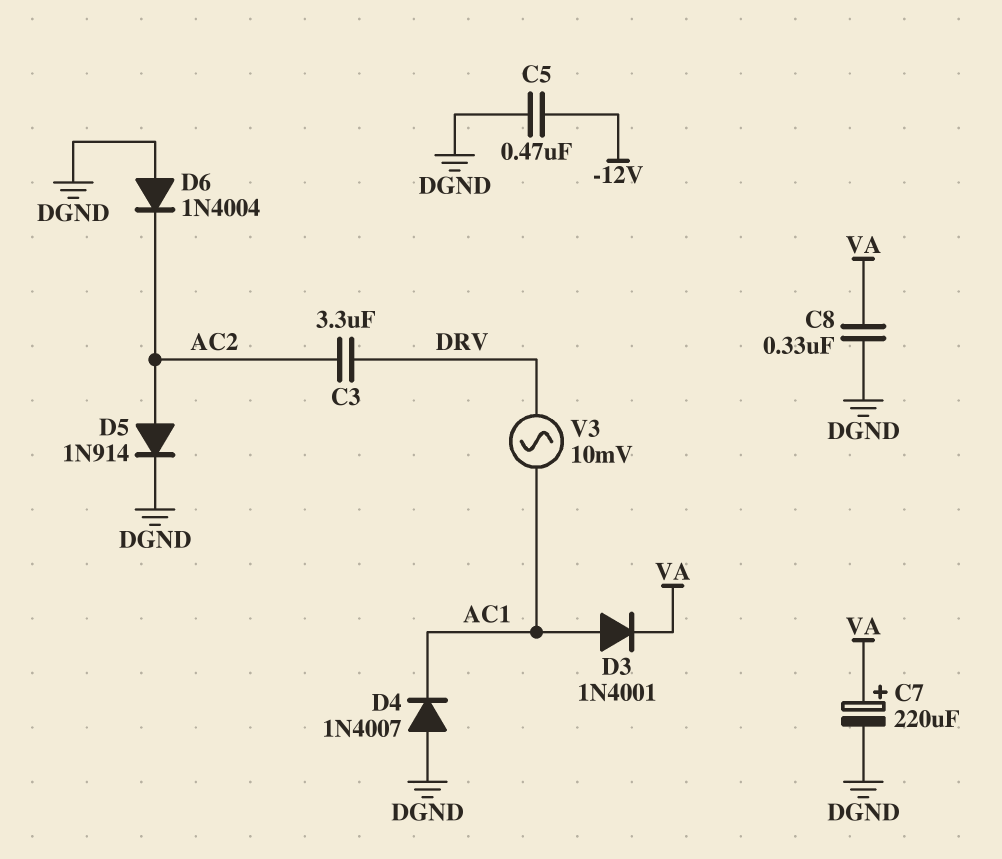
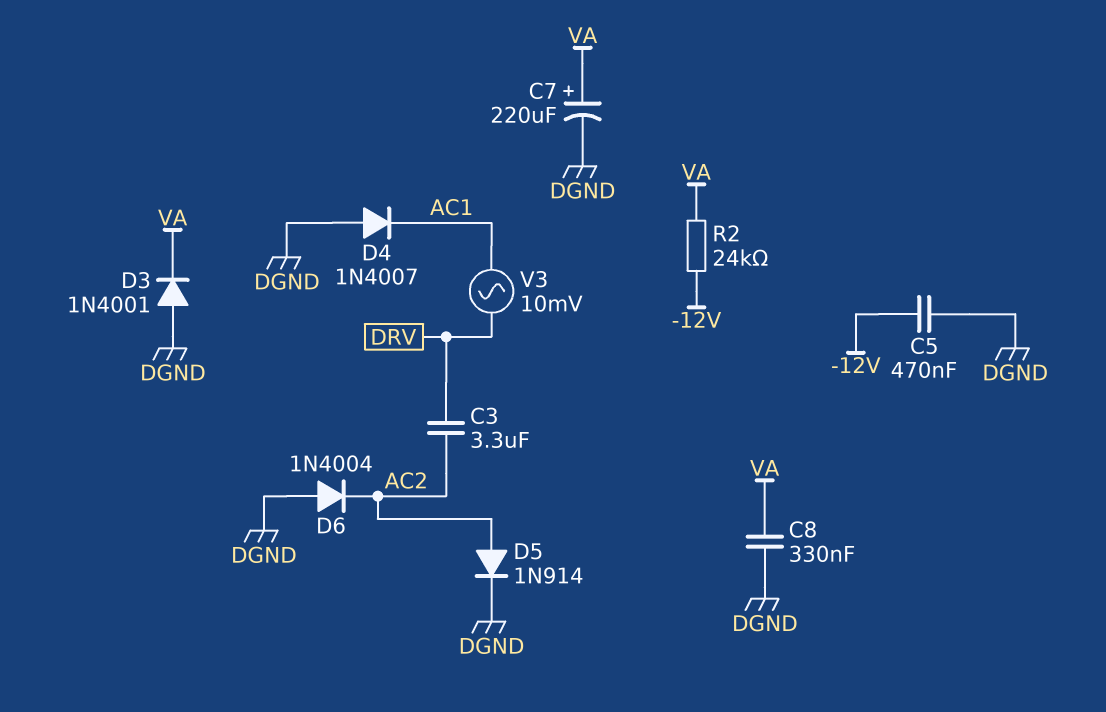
D3: diode 1N4001 (A AC1, K VA) -> diode 1N4001 (A DGND, K VA)
R2: none -> 24k (-12V, VA)

